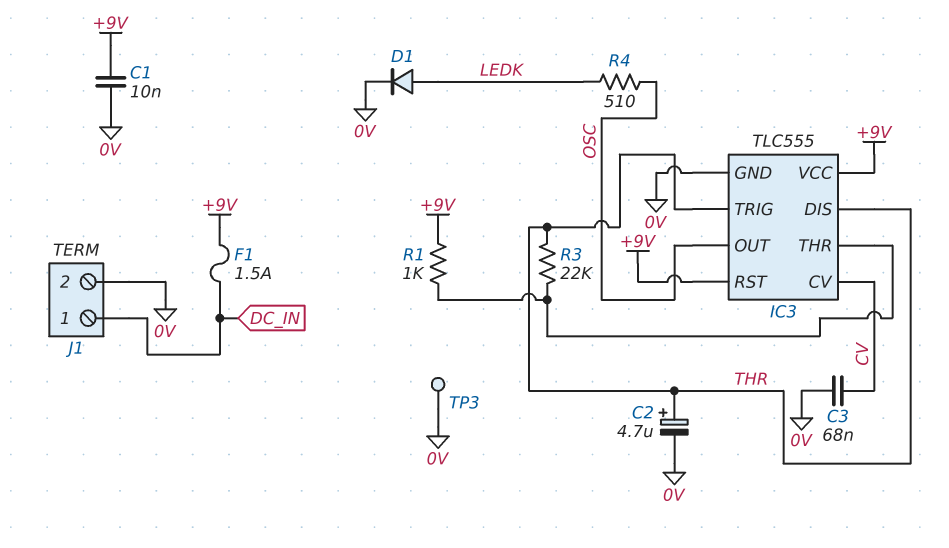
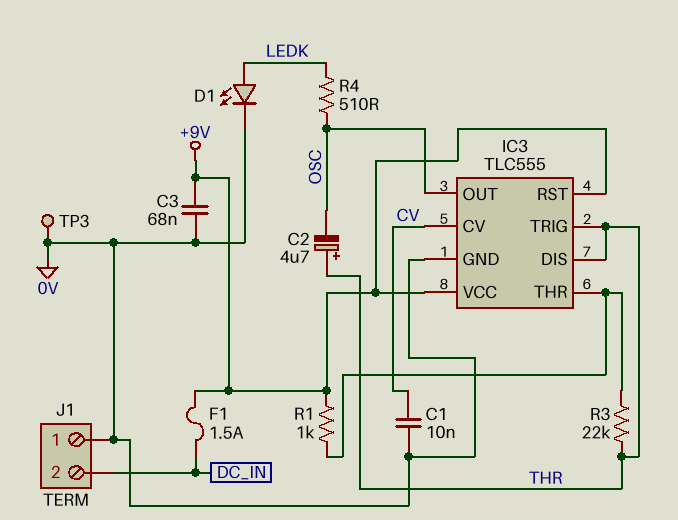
C1: 10nF (+9V, 0V) -> 10nF (0V, CV)
C2: 4.7uF (plus THR, minus 0V) -> 4.7uF (plus THR, minus OSC)
C3: 68nF (0V, CV) -> 68nF (+9V, 0V)
D1: diode (A LEDK, K 0V) -> LED (A LEDK, K 0V)
J1 pin 1: DC_IN -> 0V
J1 pin 2: 0V -> DC_IN

